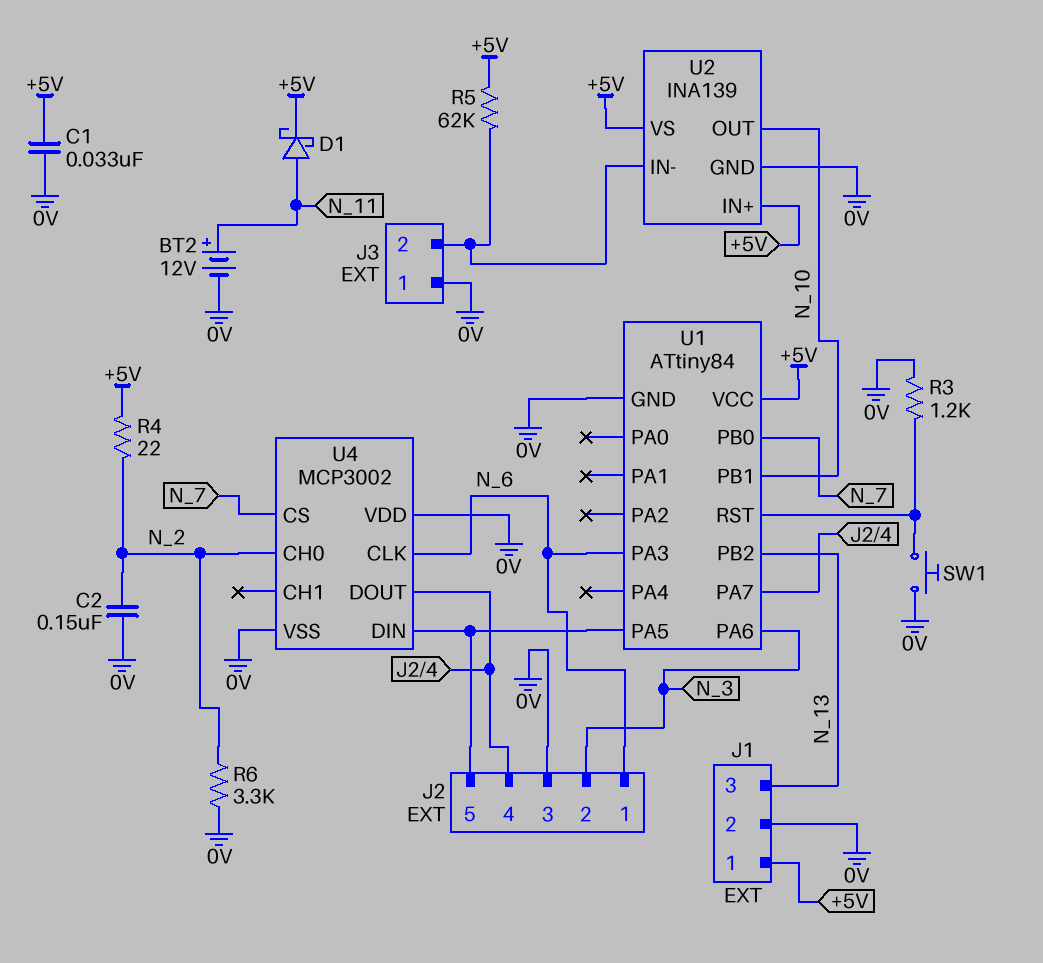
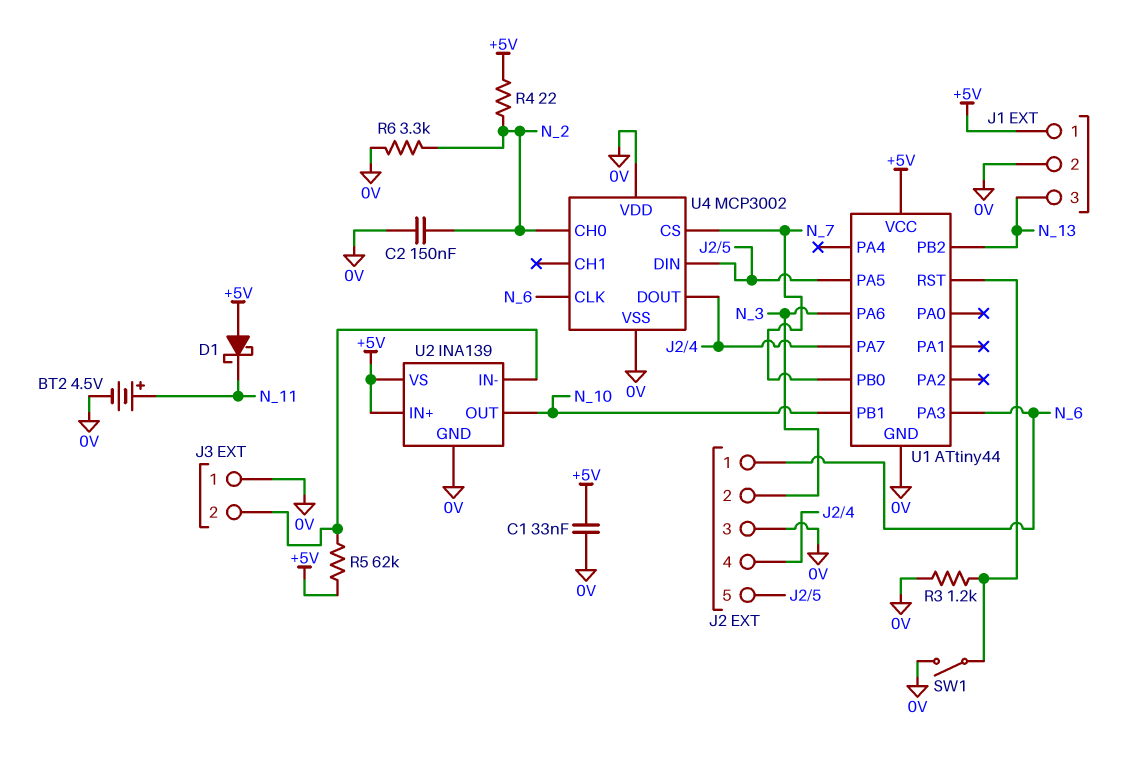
BT2: 12V (plus N_11, minus 0V) -> 4.5V (plus N_11, minus 0V)
D1: schottky (A N_11, K +5V) -> schottky (A +5V, K N_11)
SW1: button (0V, U1/RST) -> switch (0V, U1/RST)
U1: ATtiny84 -> ATtiny44

